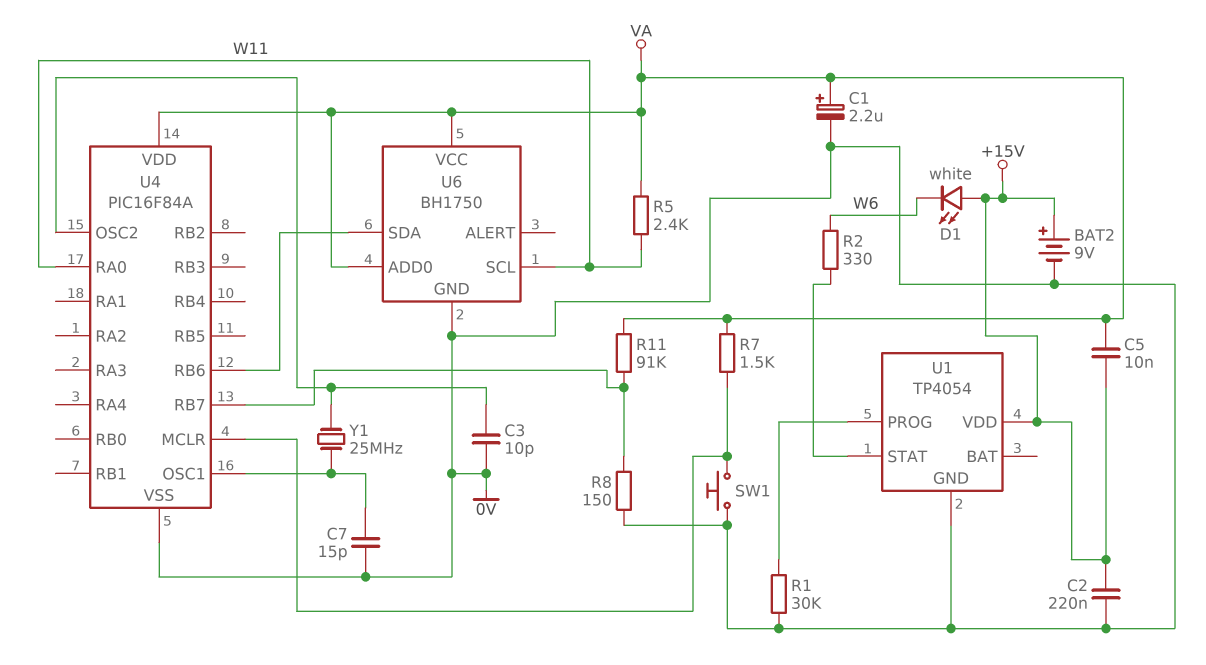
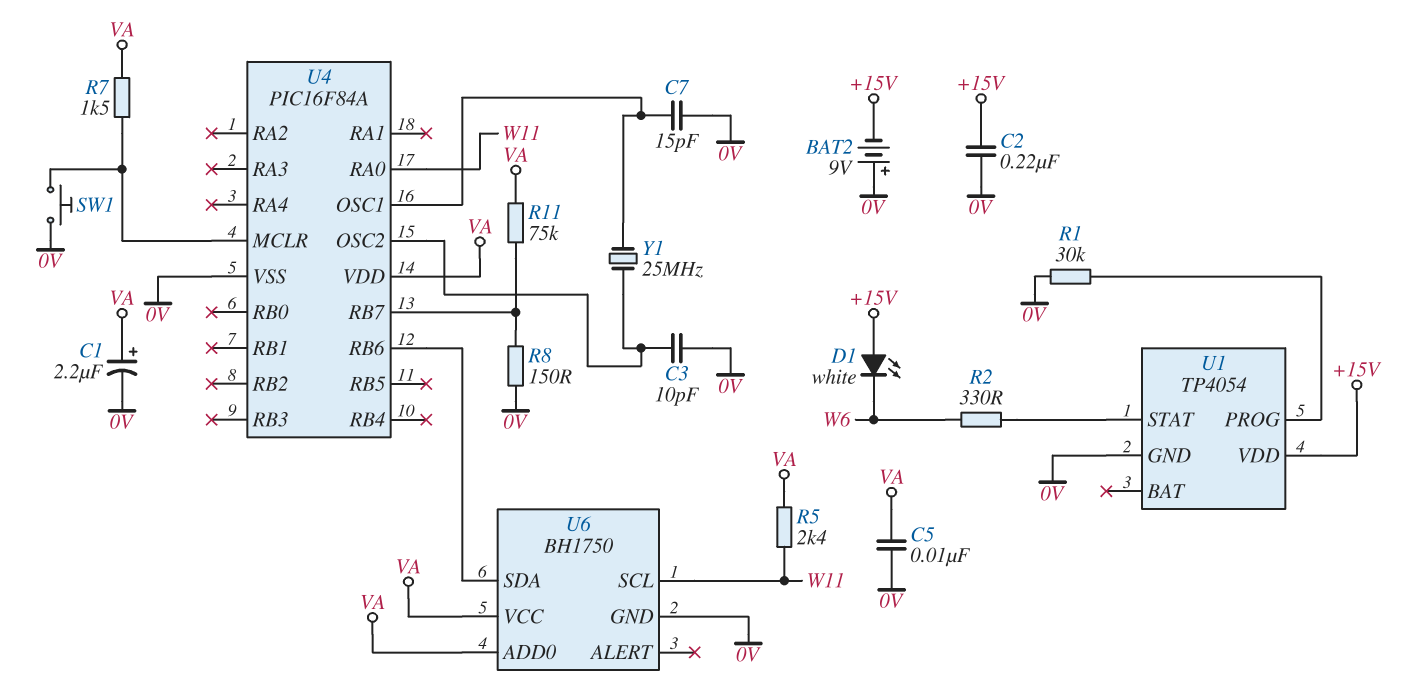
BAT2: 9V (plus +15V, minus 0V) -> 9V (plus 0V, minus +15V)
C5: 10nF (+15V, VA) -> 10nF (0V, VA)
R11: 91k (U4/RB7, VA) -> 75k (U4/RB7, VA)

